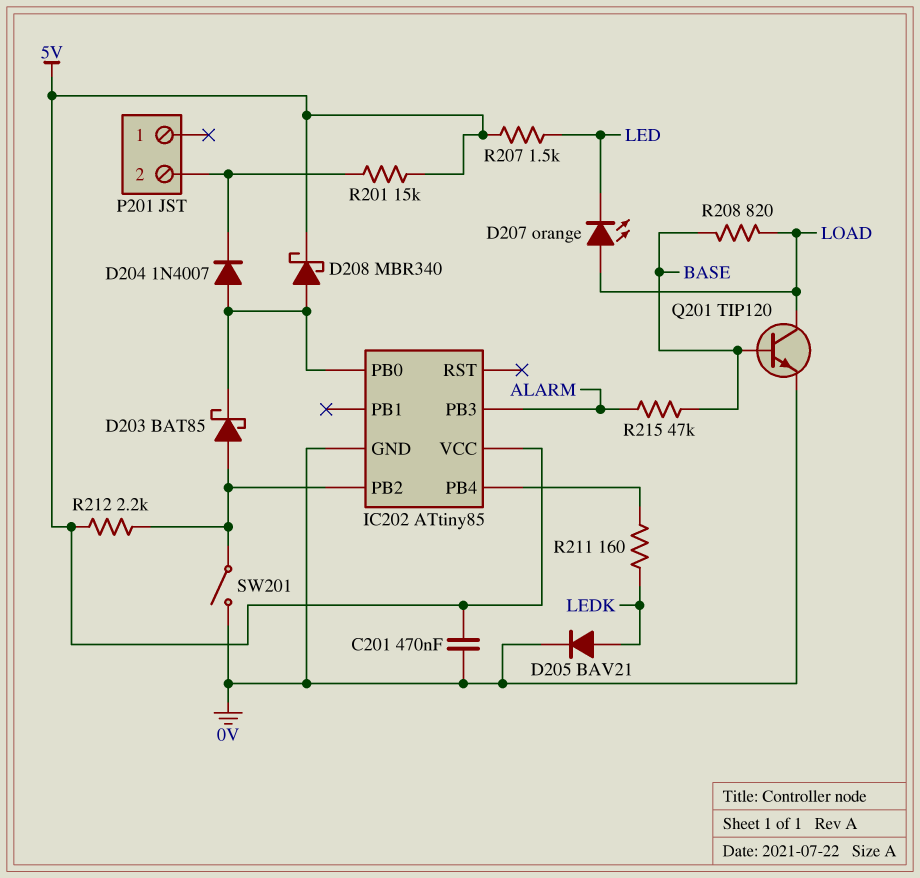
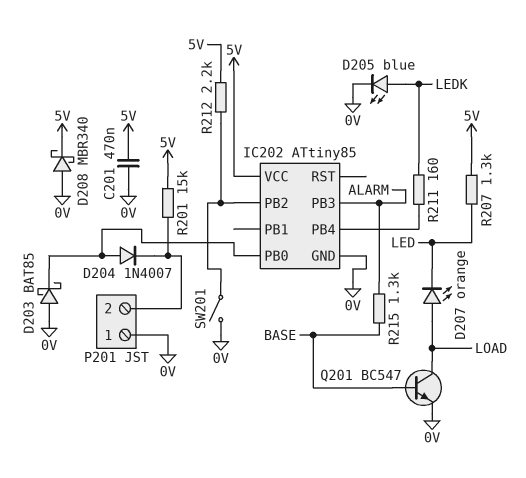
D203: schottky BAT85 (A IC202/PB2, K IC202/PB0) -> schottky BAT85 (A 0V, K IC202/PB0)
D205: diode BAV21 (A LEDK, K 0V) -> LED blue (A LEDK, K 0V)
D208: schottky MBR340 (A IC202/PB0, K 5V) -> schottky MBR340 (A 0V, K 5V)
P201 pin 1: none -> 0V
Q201: NPN TIP120 (B BASE, C LOAD, E 0V) -> NPN BC547 (B BASE, C LOAD, E 0V)
R207: 1.5k (5V, LED) -> 1.3k (5V, LED)
R208: 820 (BASE, LOAD) -> none
R215: 47k (ALARM, BASE) -> 1.3k (ALARM, BASE)

